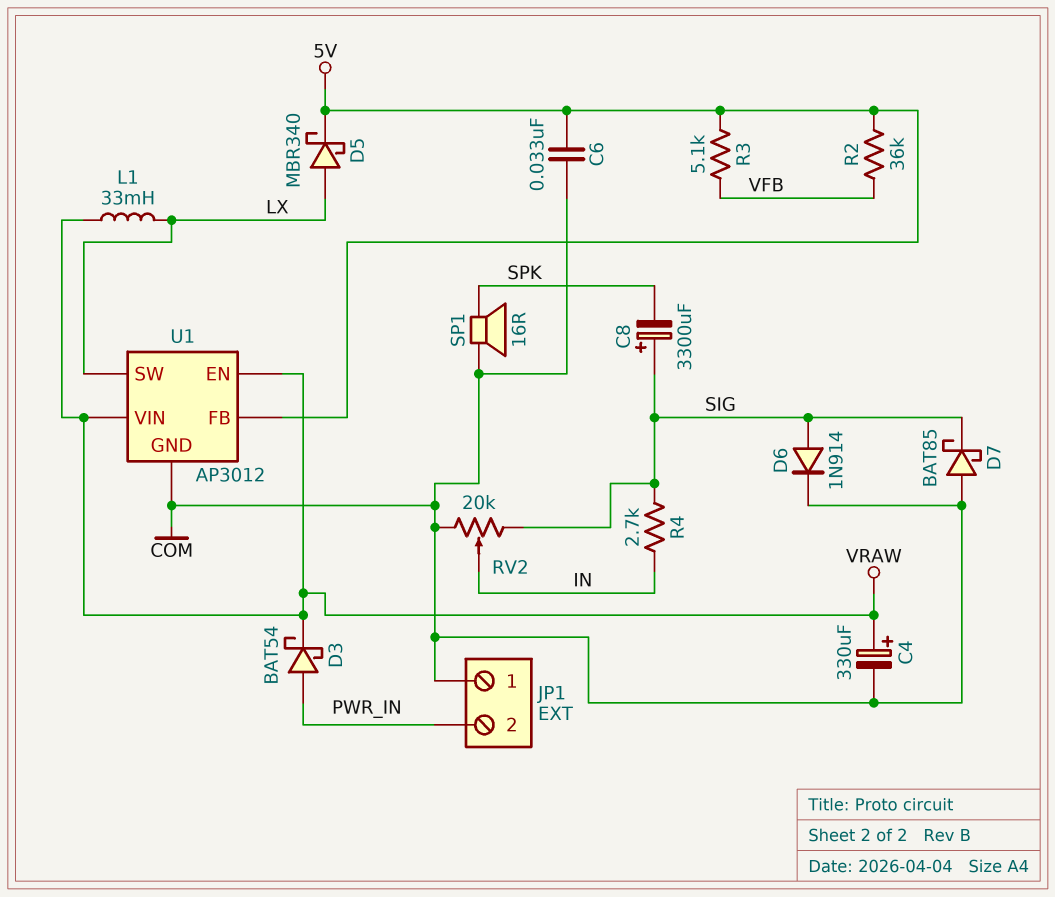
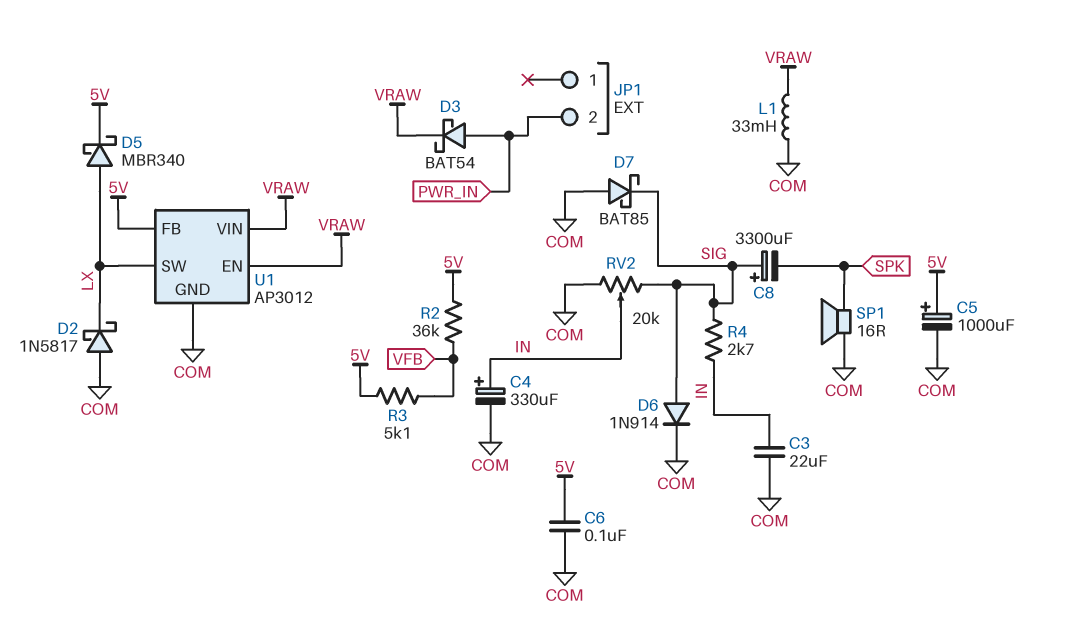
C3: none -> 22uF (COM, IN)
C4: 330uF (plus VRAW, minus COM) -> 330uF (plus IN, minus COM)
C5: none -> 1000uF (plus 5V, minus COM)
C6: 33nF (5V, COM) -> 100nF (5V, COM)
D2: none -> schottky 1N5817 (A COM, K LX)
JP1 pin 1: COM -> none
L1: 33mH (LX, VRAW) -> 33mH (COM, VRAW)

